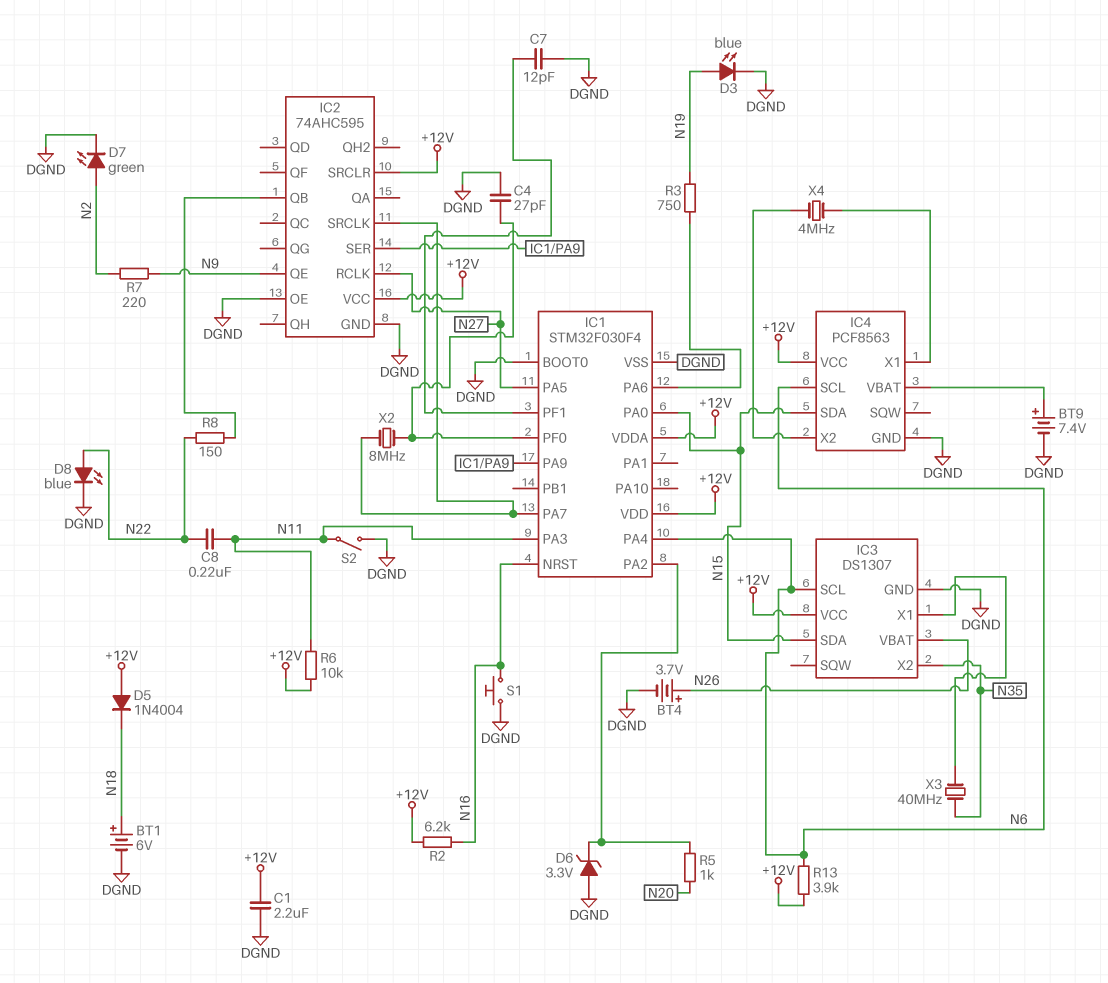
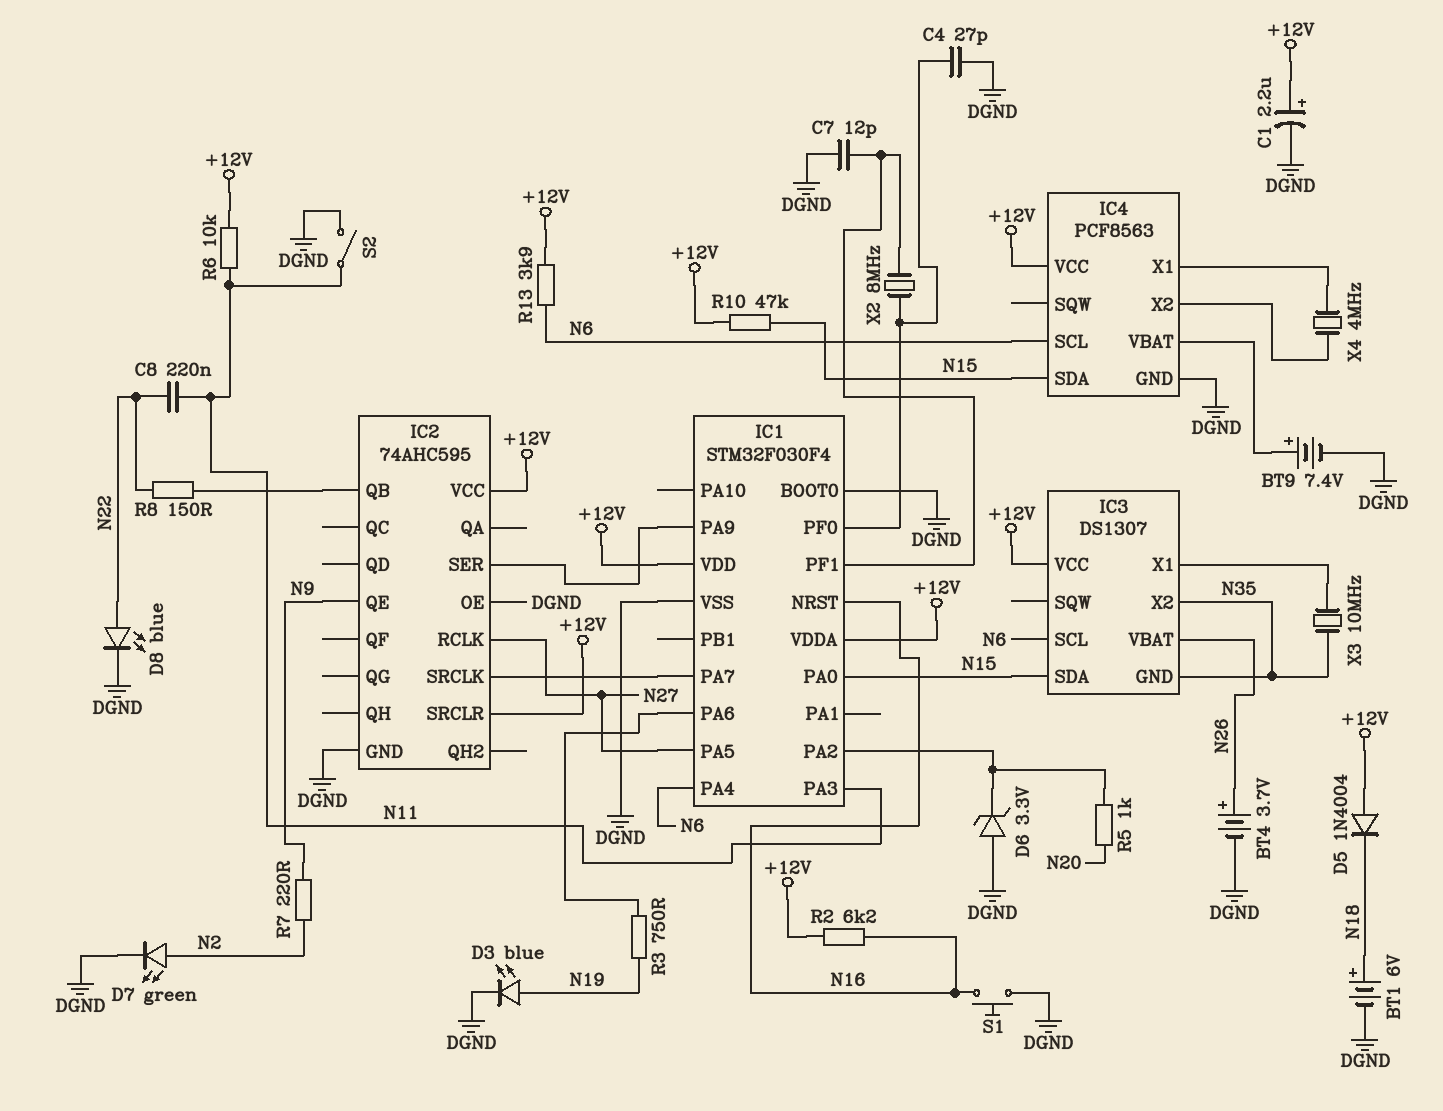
C1: 2.2uF (+12V, DGND) -> 2.2uF (plus +12V, minus DGND)
IC3 pin GND: DGND -> N35
R10: none -> 47k (+12V, N15)
X2: 8MHz (IC1/PA7, IC1/PF0) -> 8MHz (IC1/PF0, IC1/PF1)
X3: 40MHz (IC3/X1, N35) -> 10MHz (IC3/X1, N35)

